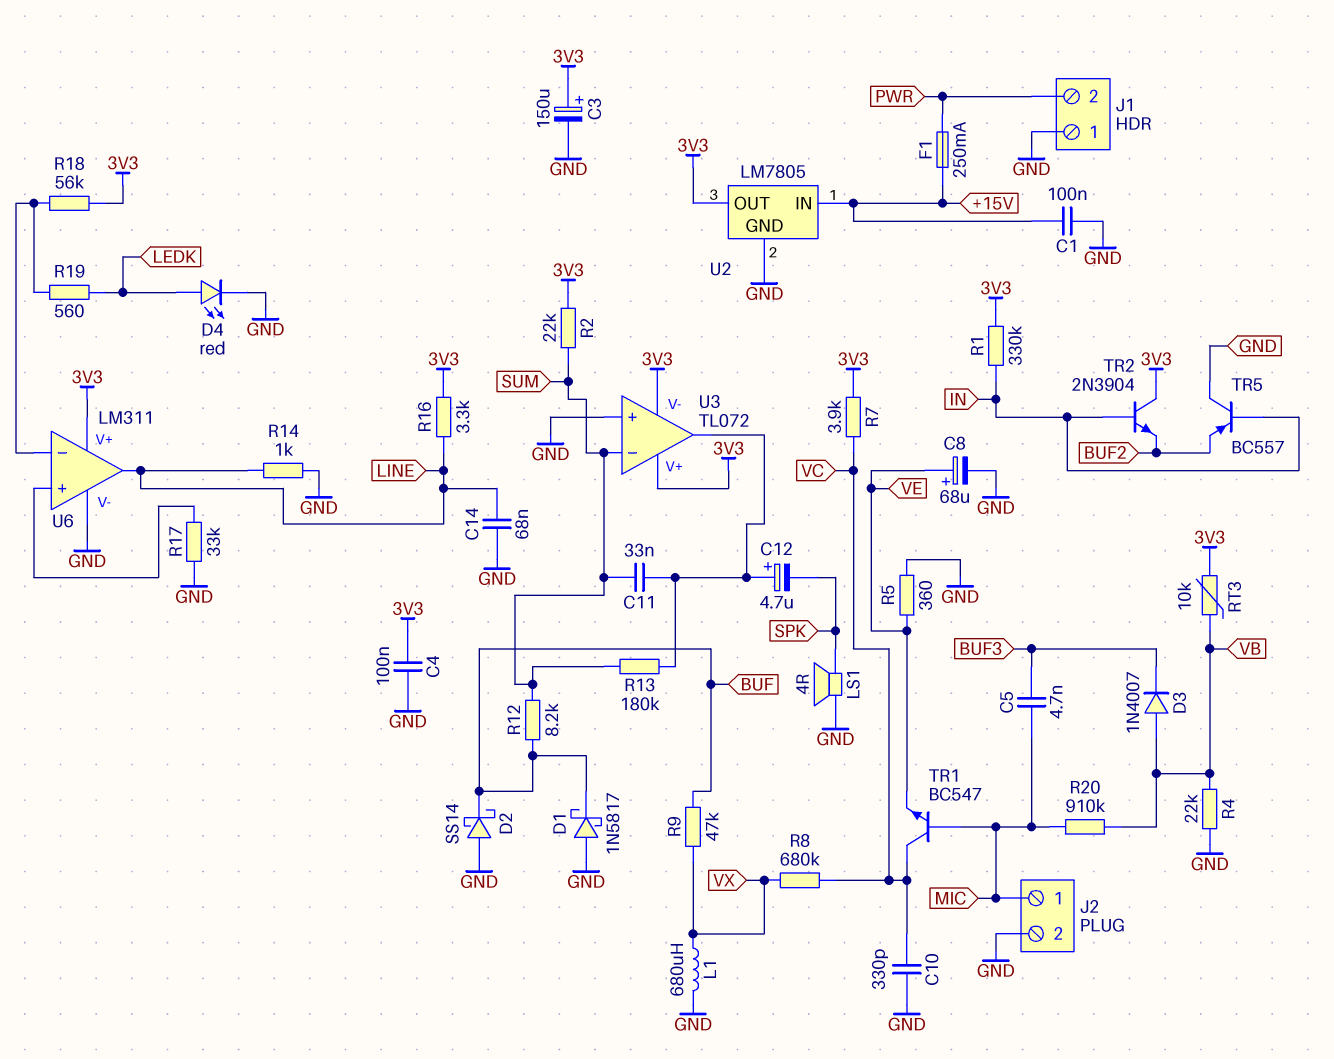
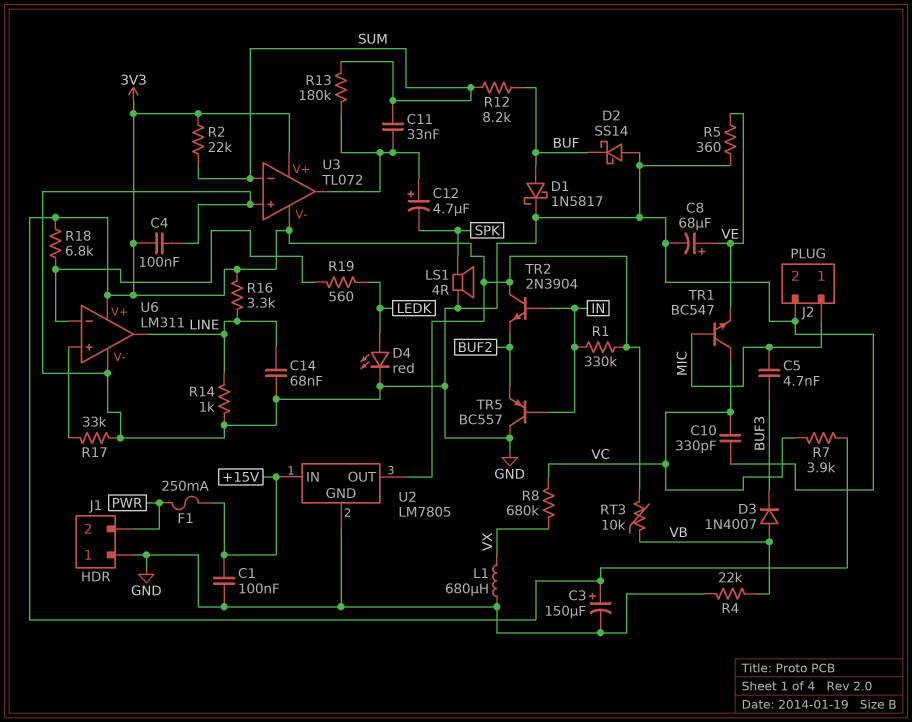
D1: schottky 1N5817 (A GND, K BUF) -> schottky 1N5817 (A BUF, K GND)
R9: 47k (BUF, VX) -> none
R18: 56k (3V3, U6/in-) -> 6.8k (3V3, U6/in-)
R20: 910k (MIC, VB) -> none

